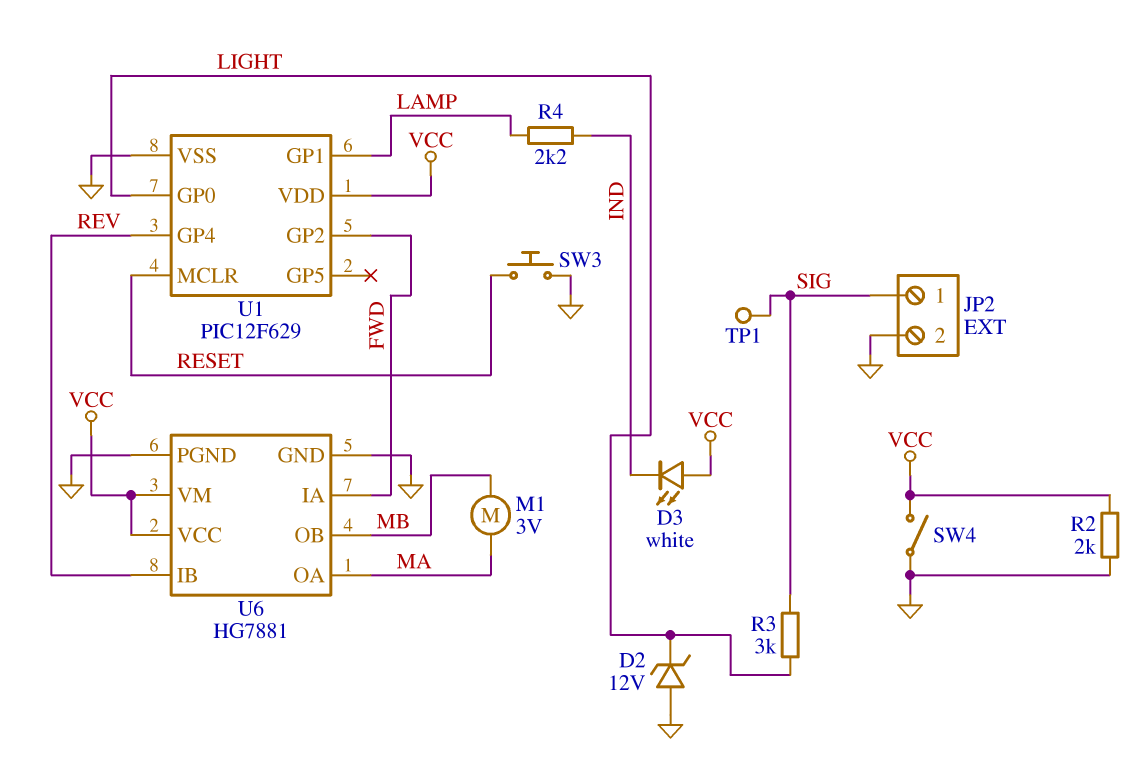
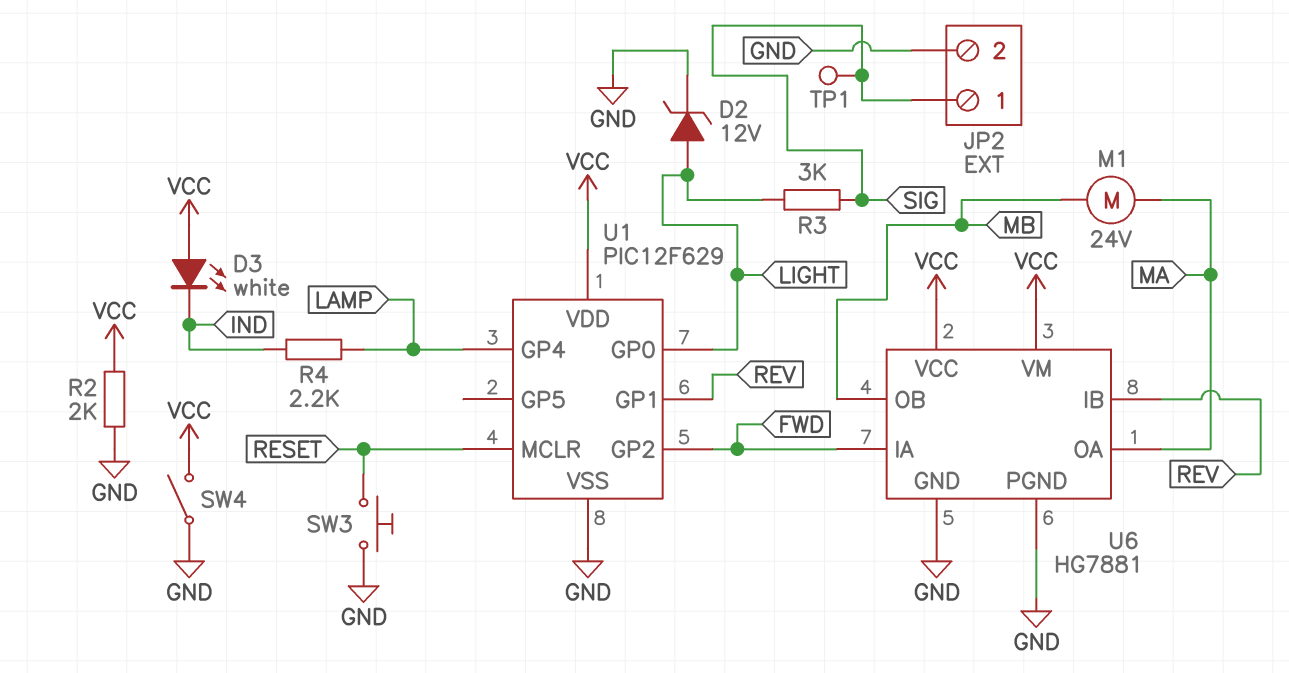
D2: zener 12V (A GND, K LIGHT) -> zener 12V (A LIGHT, K GND)
M1: motor 3V (MA, MB) -> motor 24V (MA, MB)
U1 pin GP1: LAMP -> REV
U1 pin GP4: REV -> LAMP

